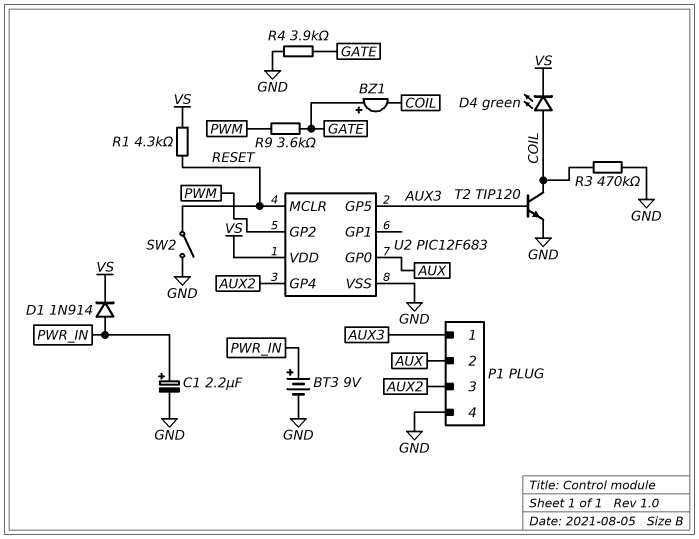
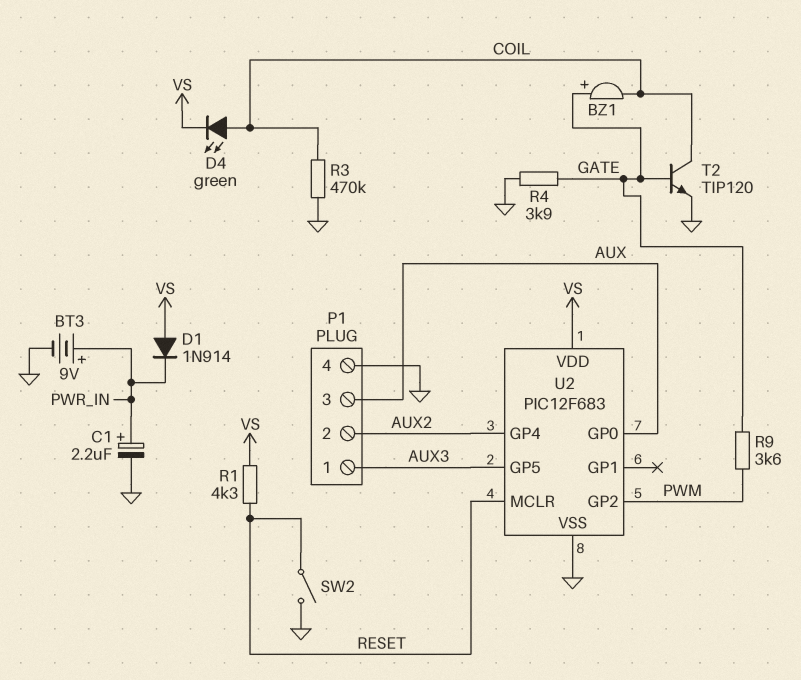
D1: diode 1N914 (A PWR_IN, K VS) -> diode 1N914 (A VS, K PWR_IN)
P1 pin 2: AUX -> AUX2
P1 pin 3: AUX2 -> AUX
T2: NPN TIP120 (B AUX3, C COIL, E GND) -> NPN TIP120 (B GATE, C COIL, E GND)

